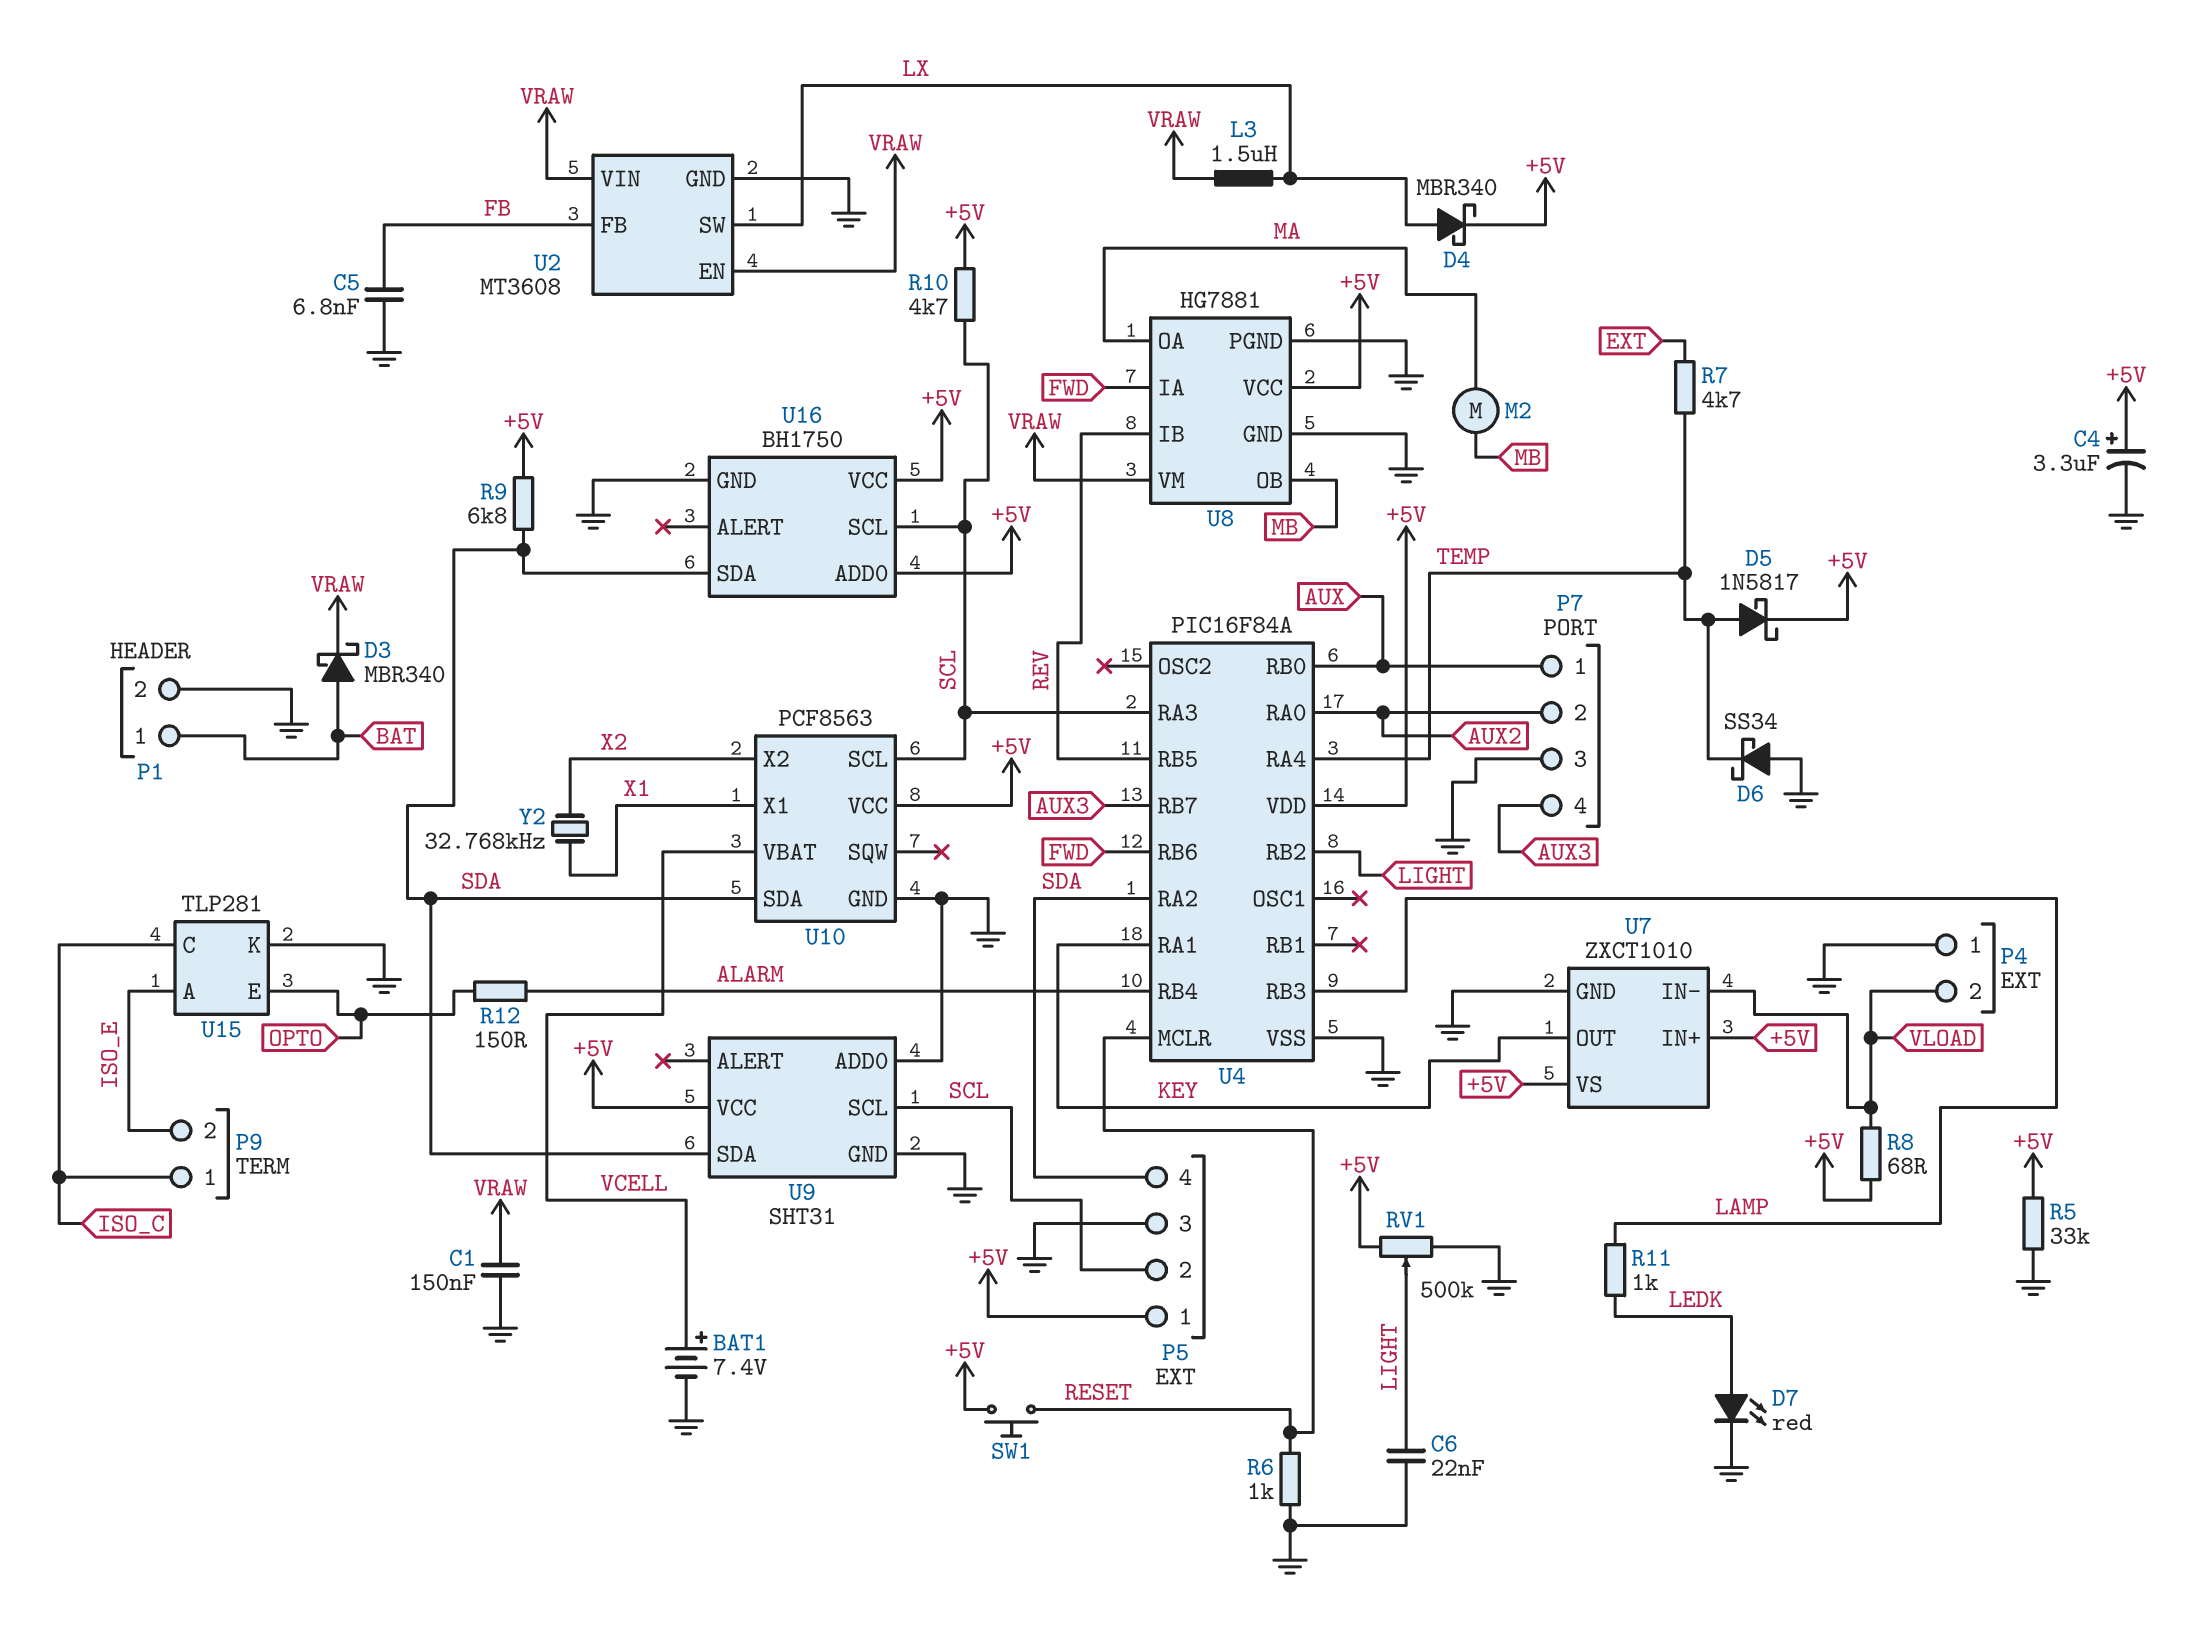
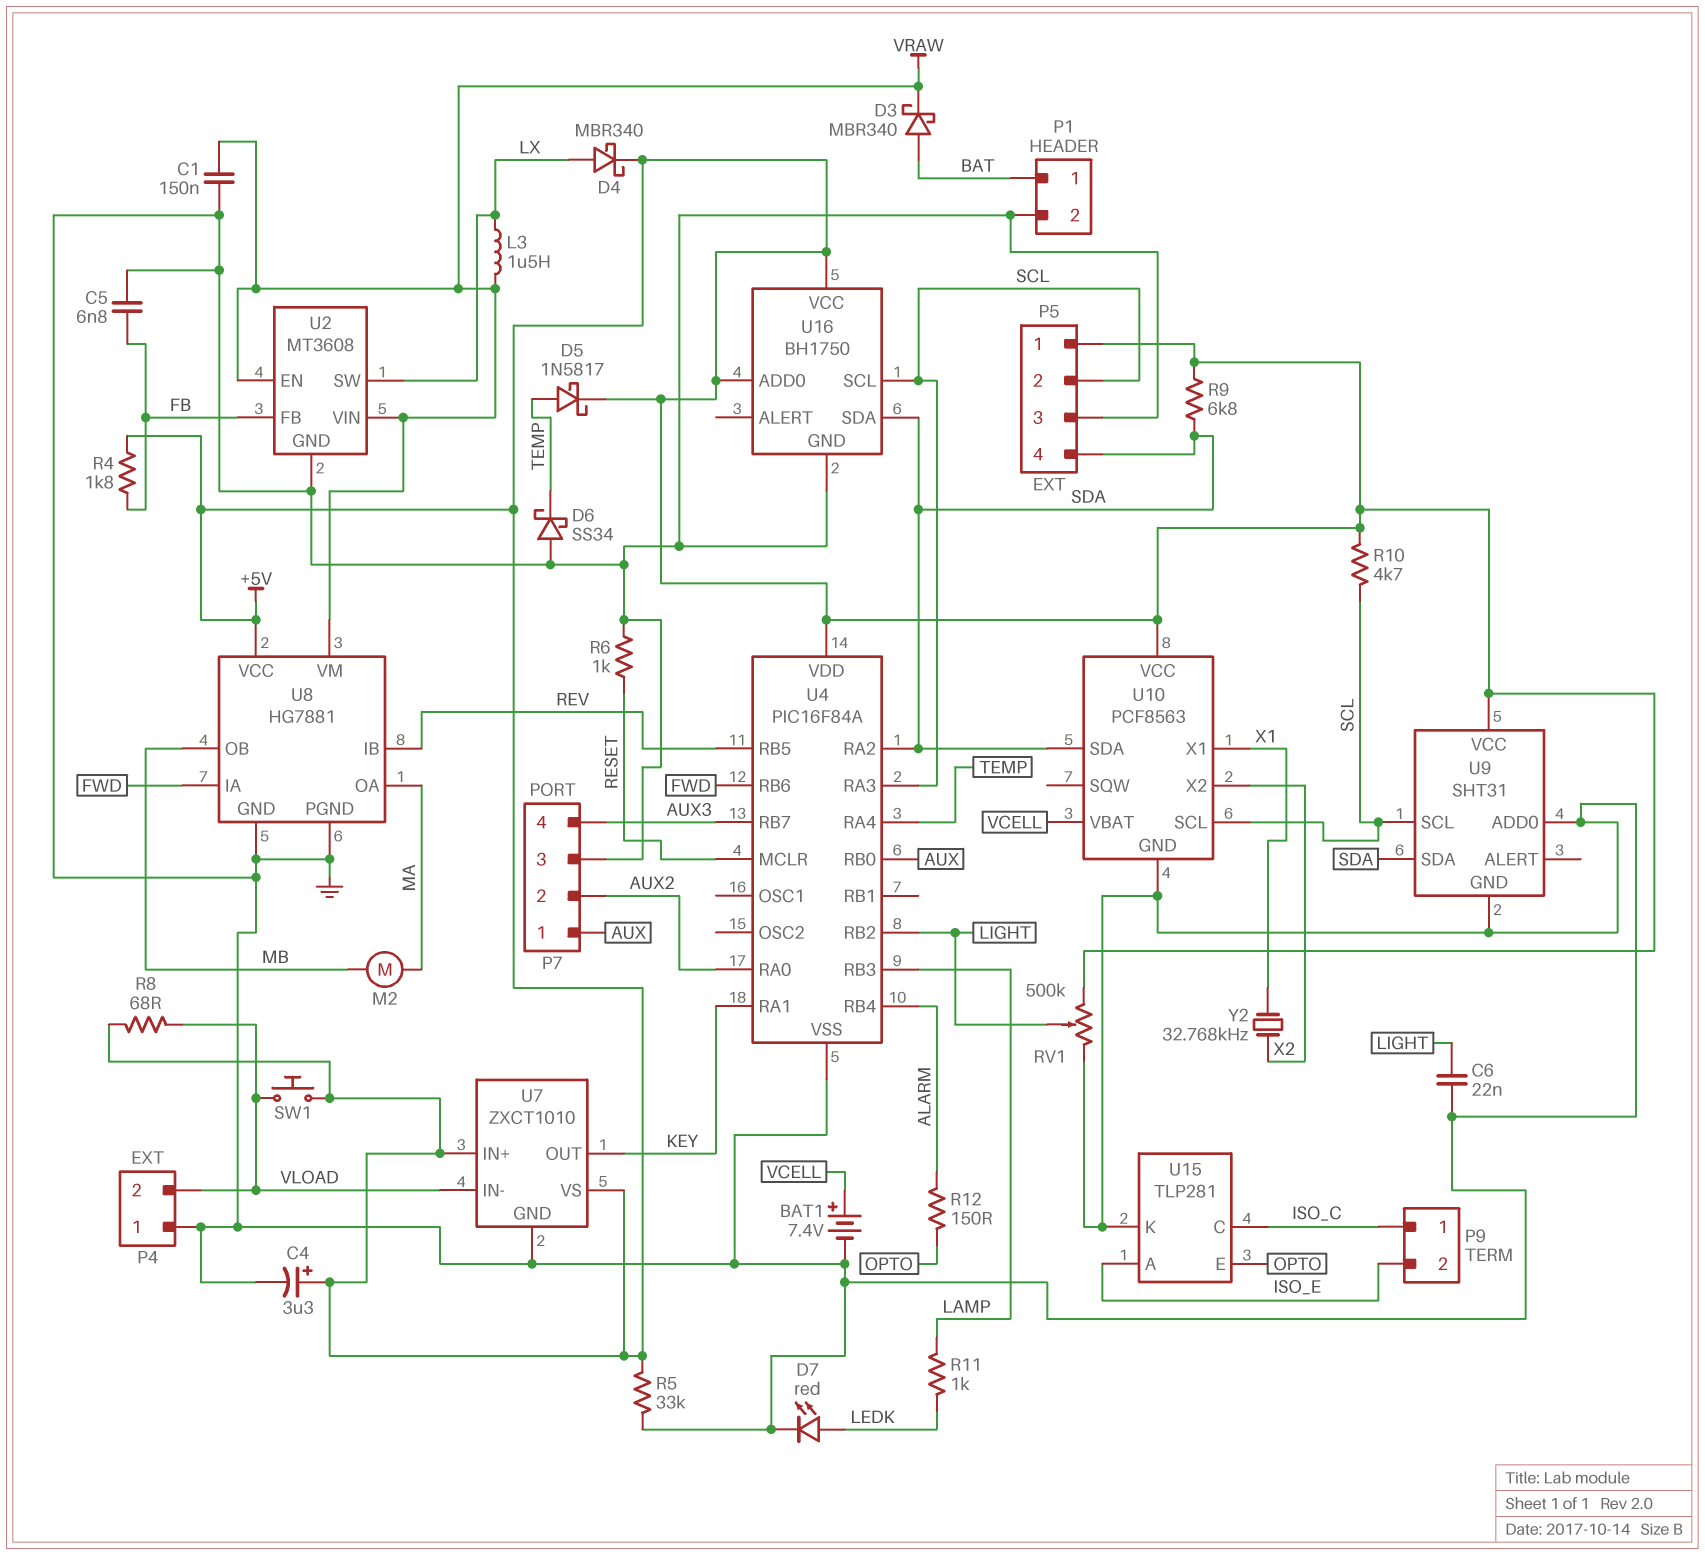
R4: none -> 1.8k (+5V, FB)
R7: 4.7k (EXT, TEMP) -> none
SW1: button (+5V, RESET) -> button (+5V, VLOAD)

